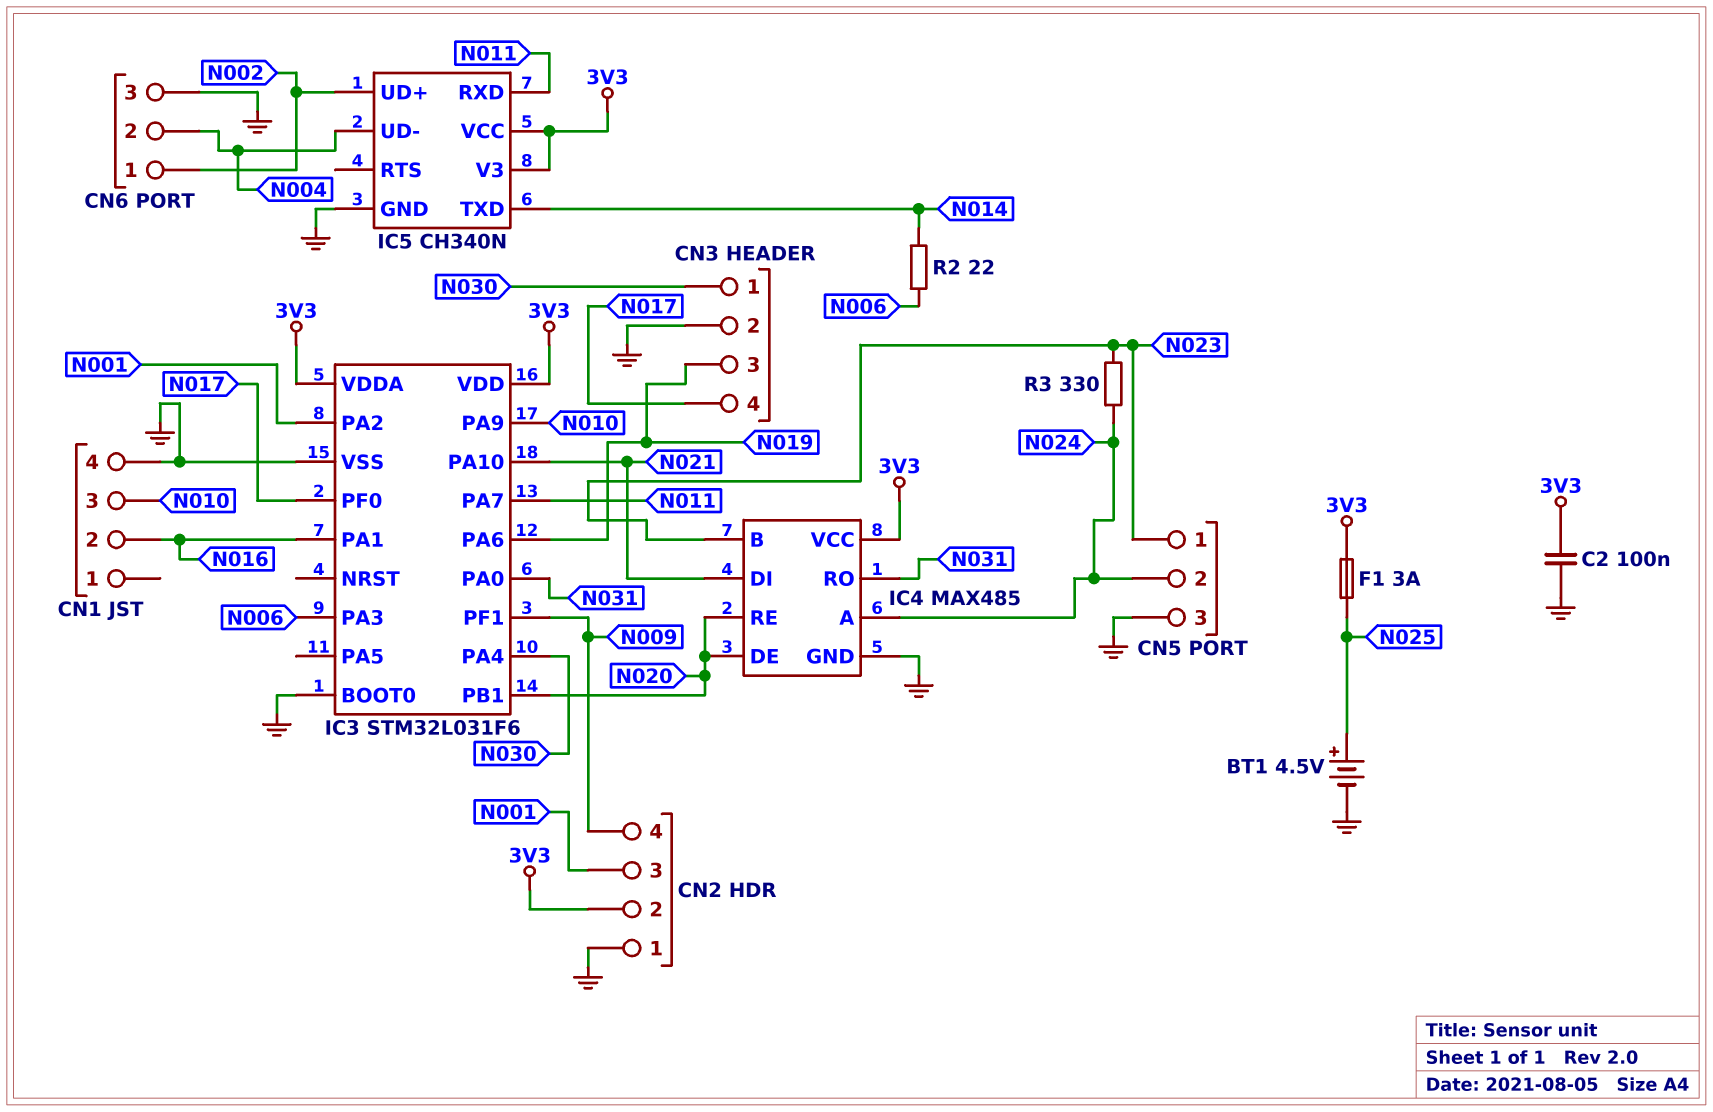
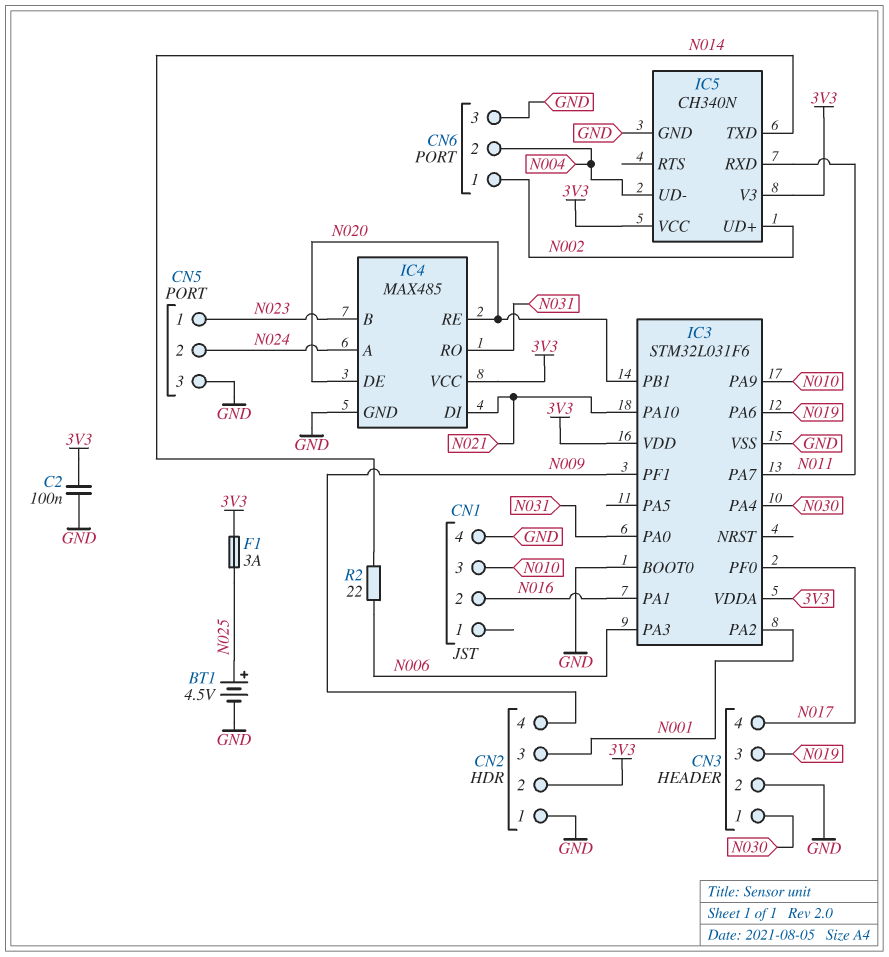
R3: 330 (N023, N024) -> none

